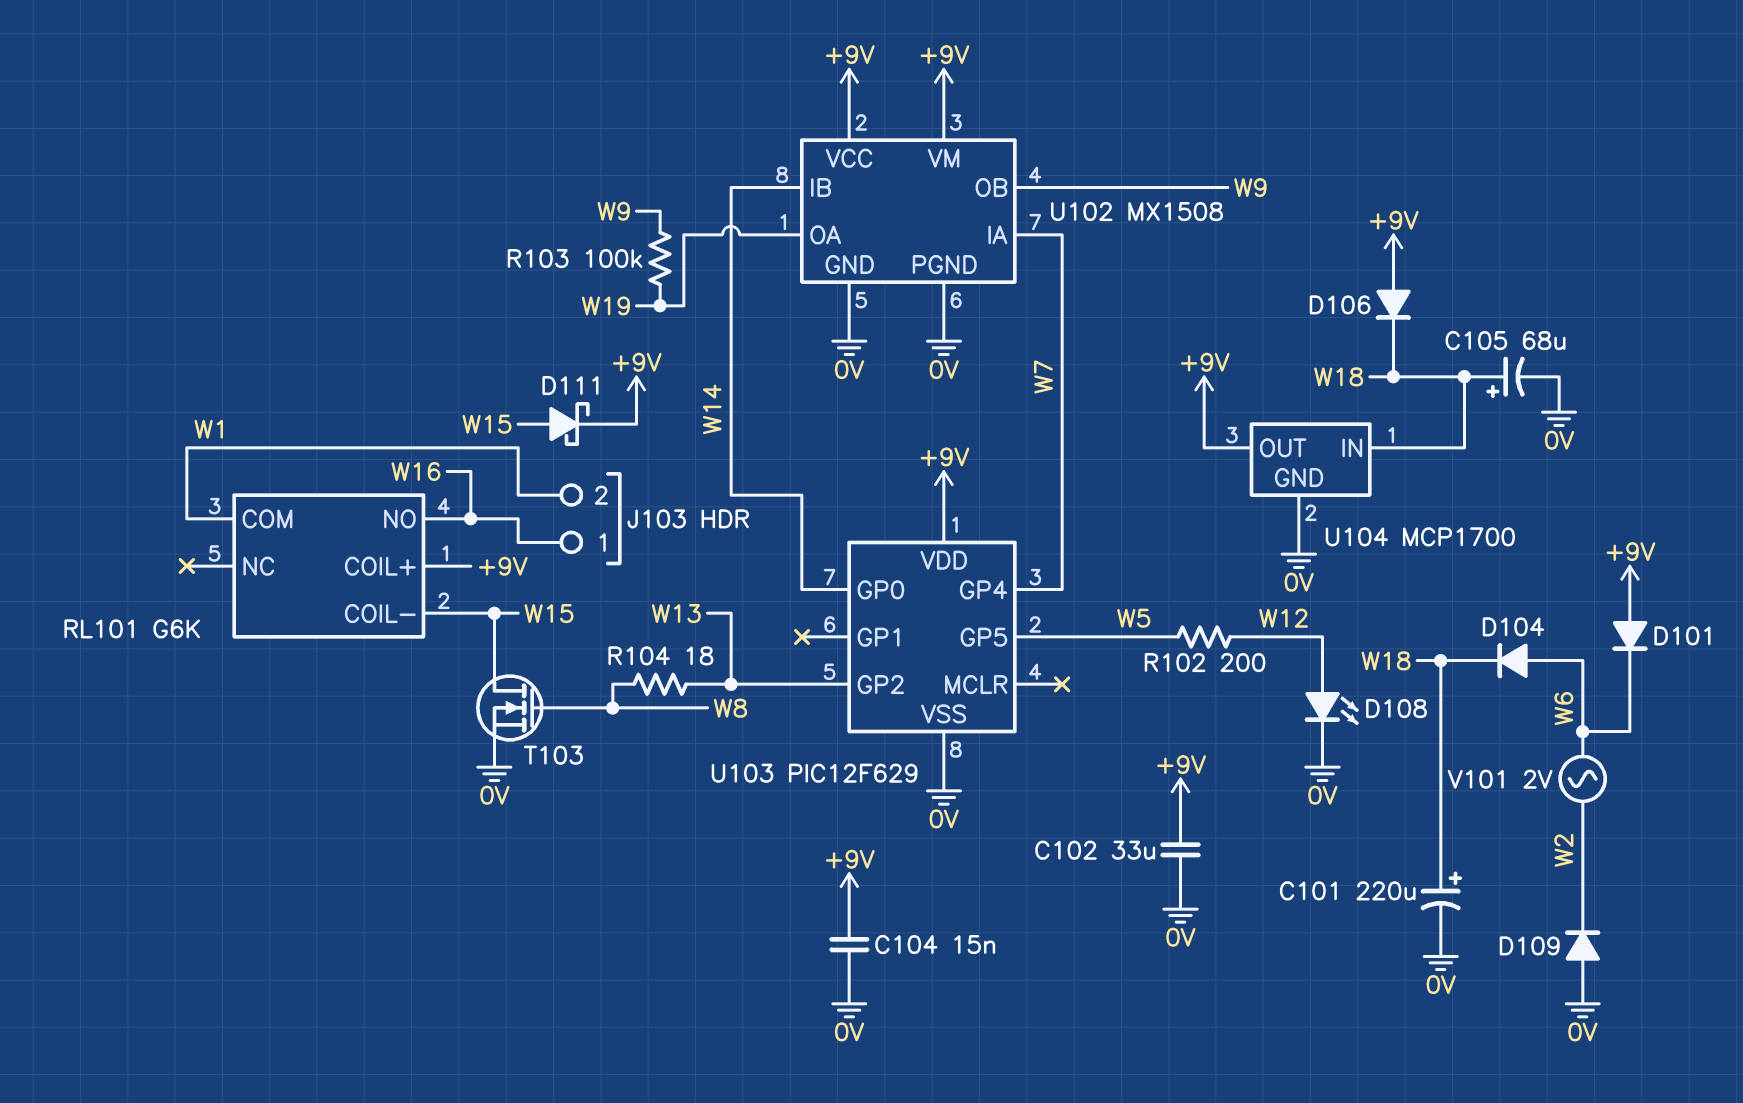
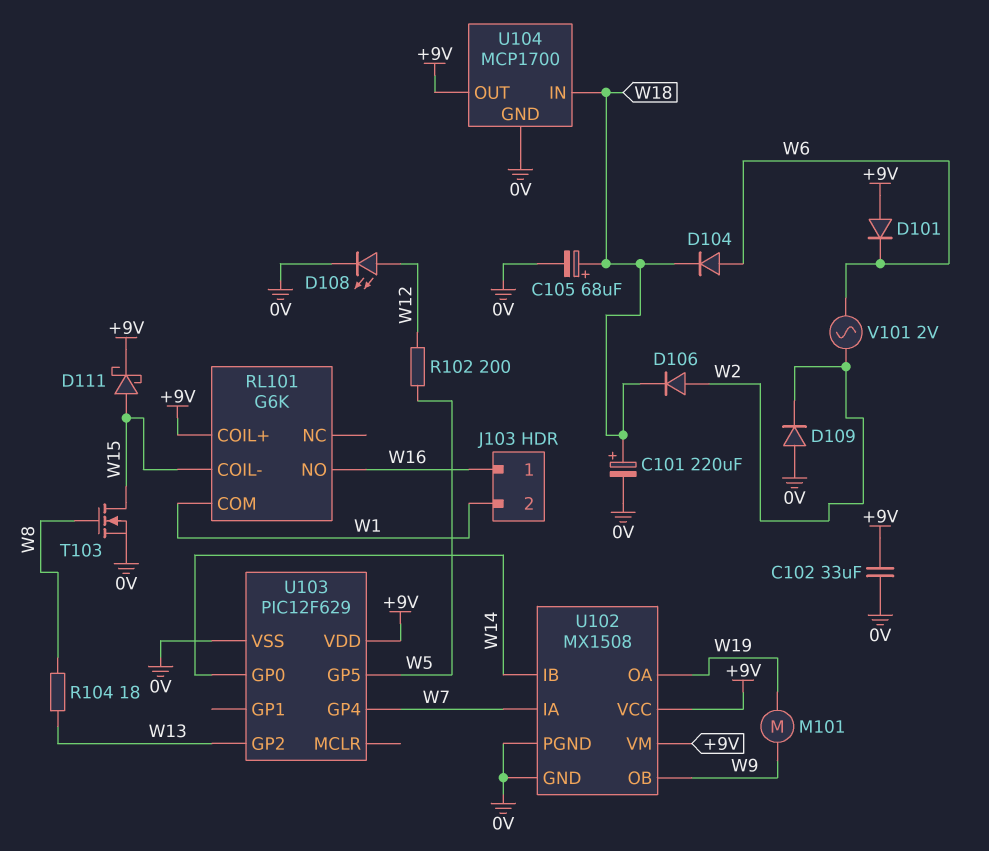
C104: 15nF (+9V, 0V) -> none
D106: diode (A +9V, K W18) -> diode (A W2, K W18)
M101: none -> motor (W9, W19)
R103: 100k (W9, W19) -> none

